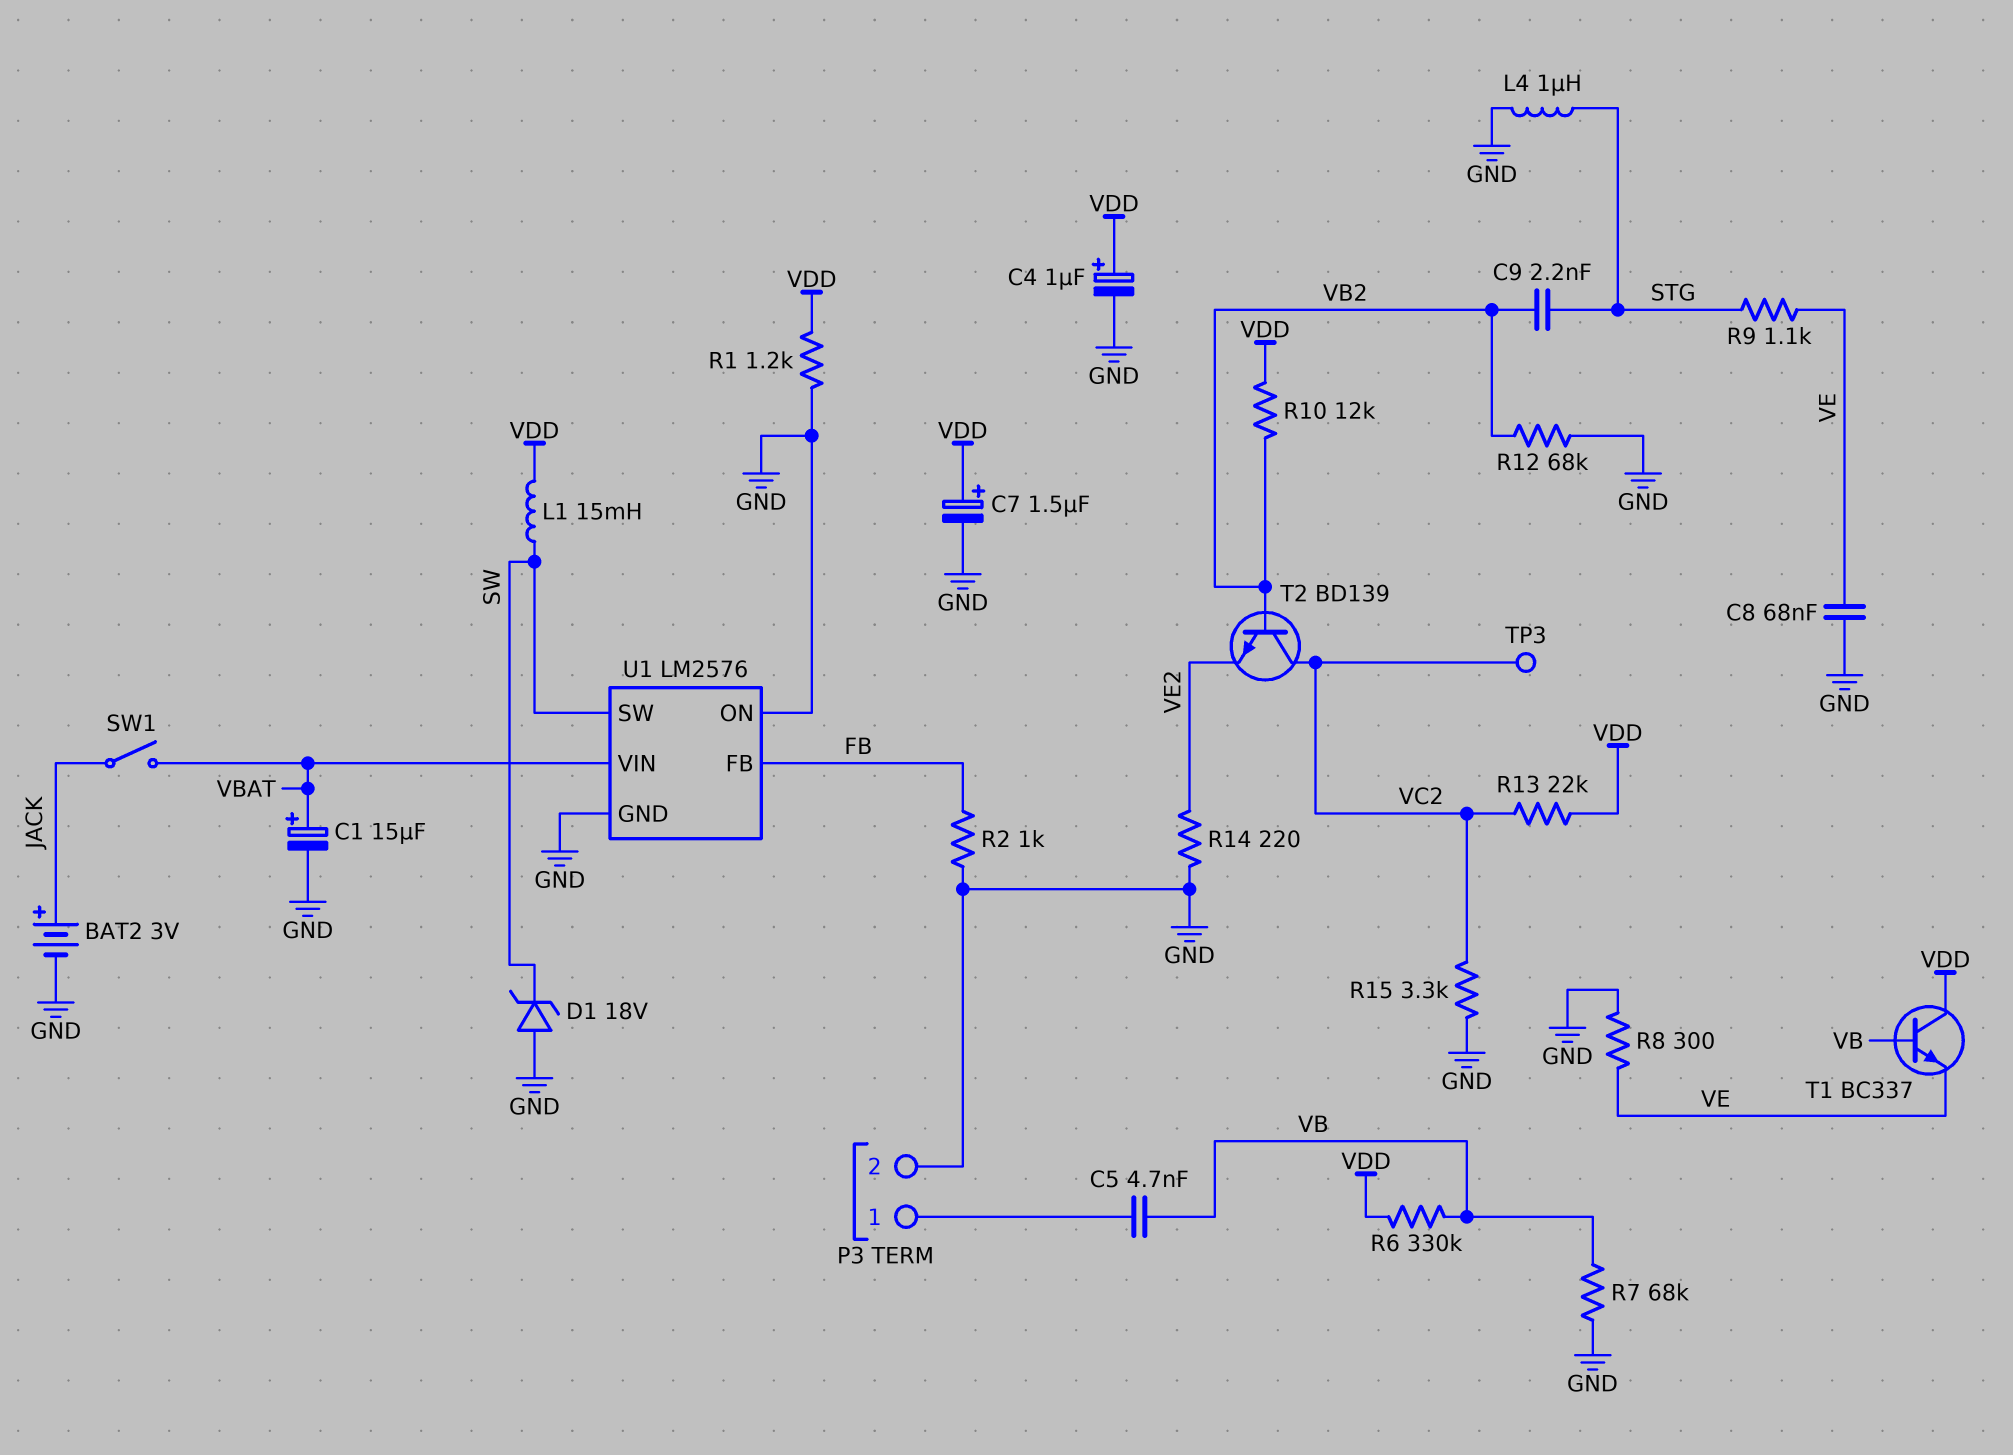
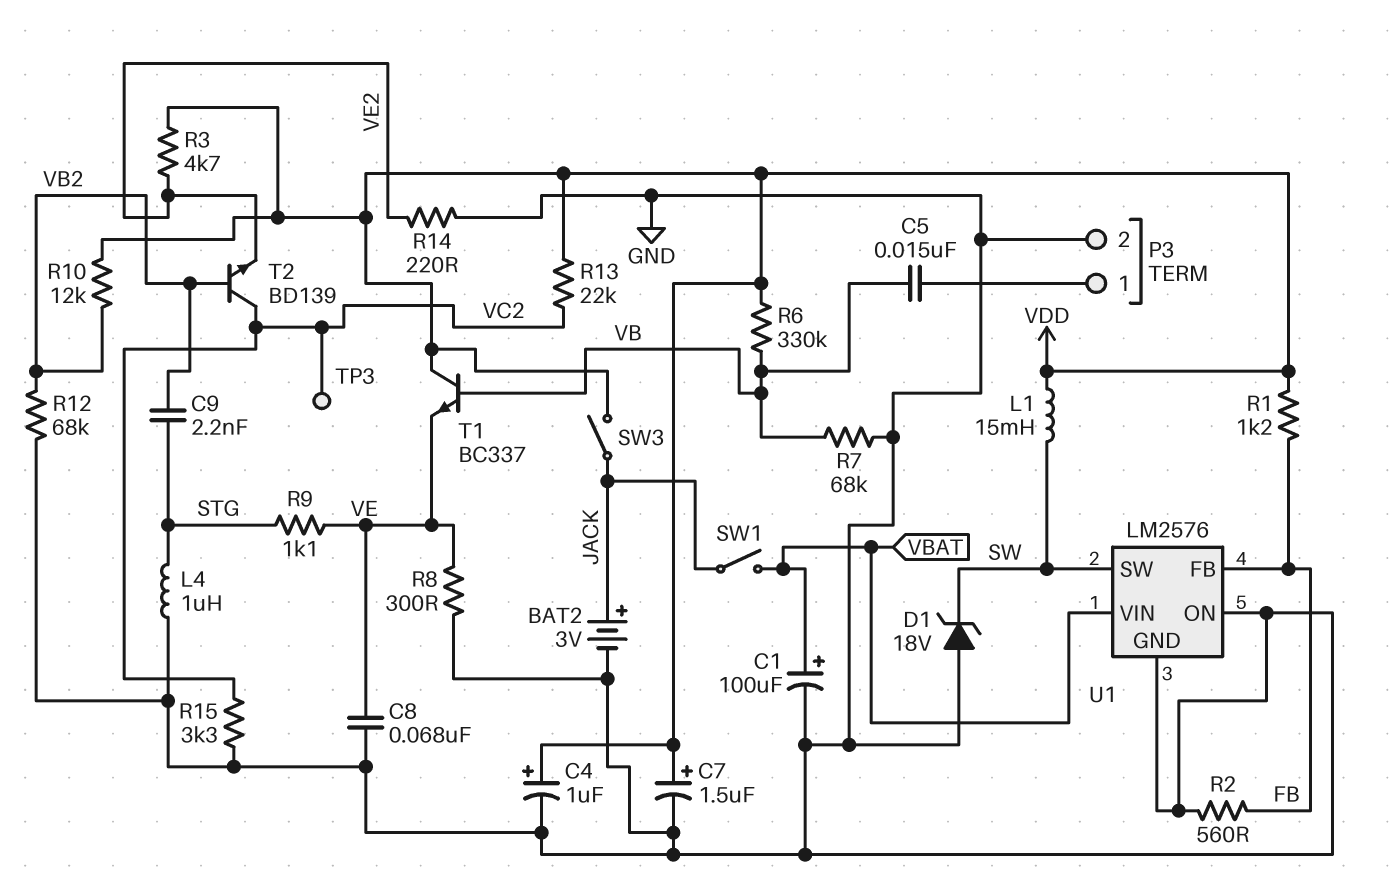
C1: 15uF (plus VBAT, minus GND) -> 100uF (plus VBAT, minus GND)
C5: 4.7nF (P3/1, VB) -> 15nF (P3/1, VB)
R1: 1.2k (GND, VDD) -> 1.2k (FB, VDD)
R2: 1k (FB, GND) -> 560 (FB, GND)
R3: none -> 4.7k (VDD, VE2)
SW3: none -> switch (JACK, VDD)

